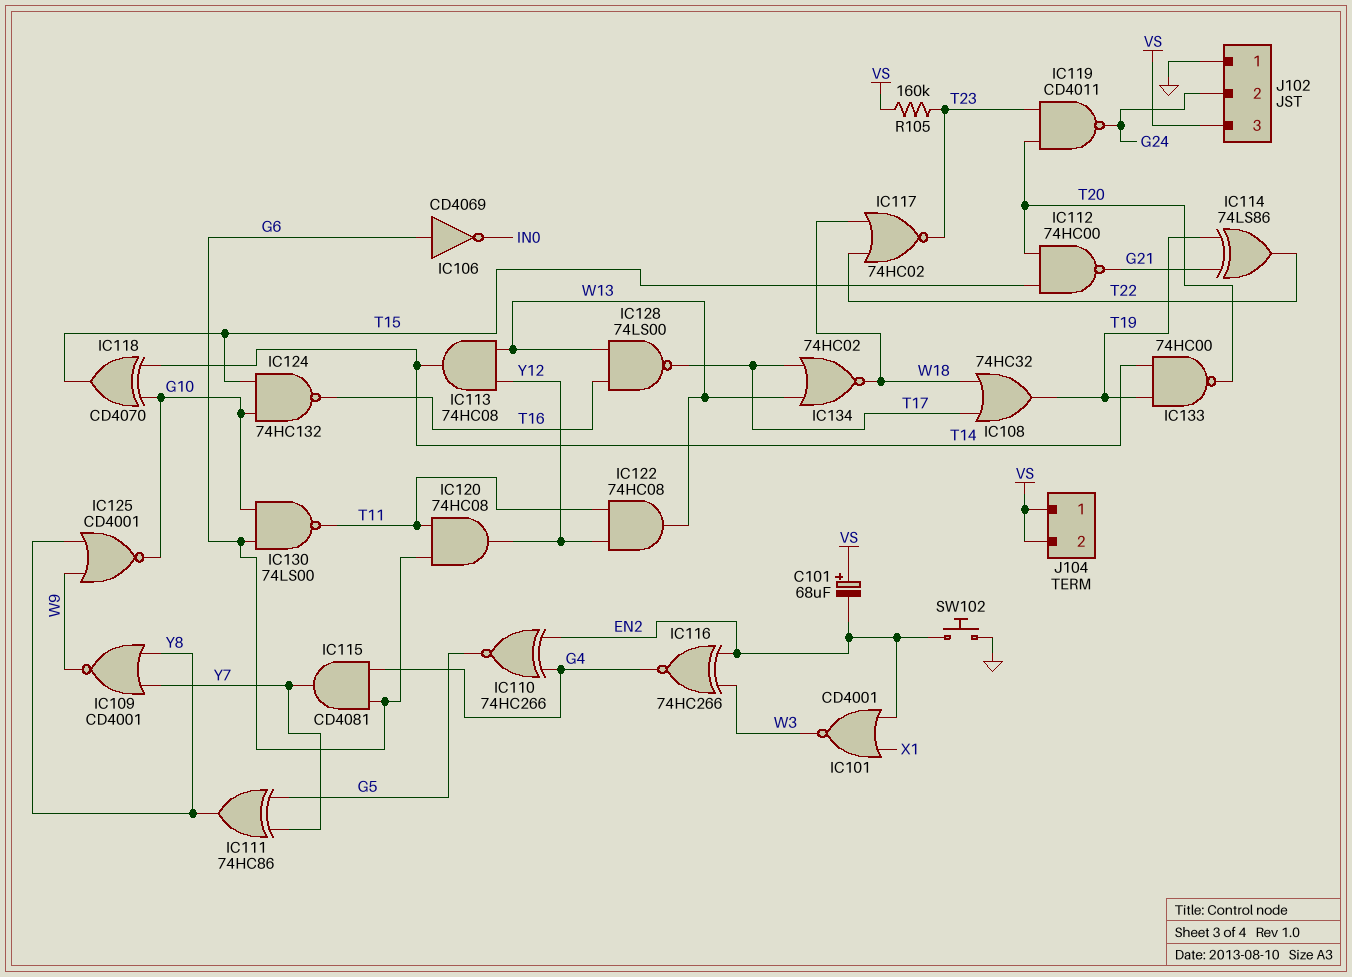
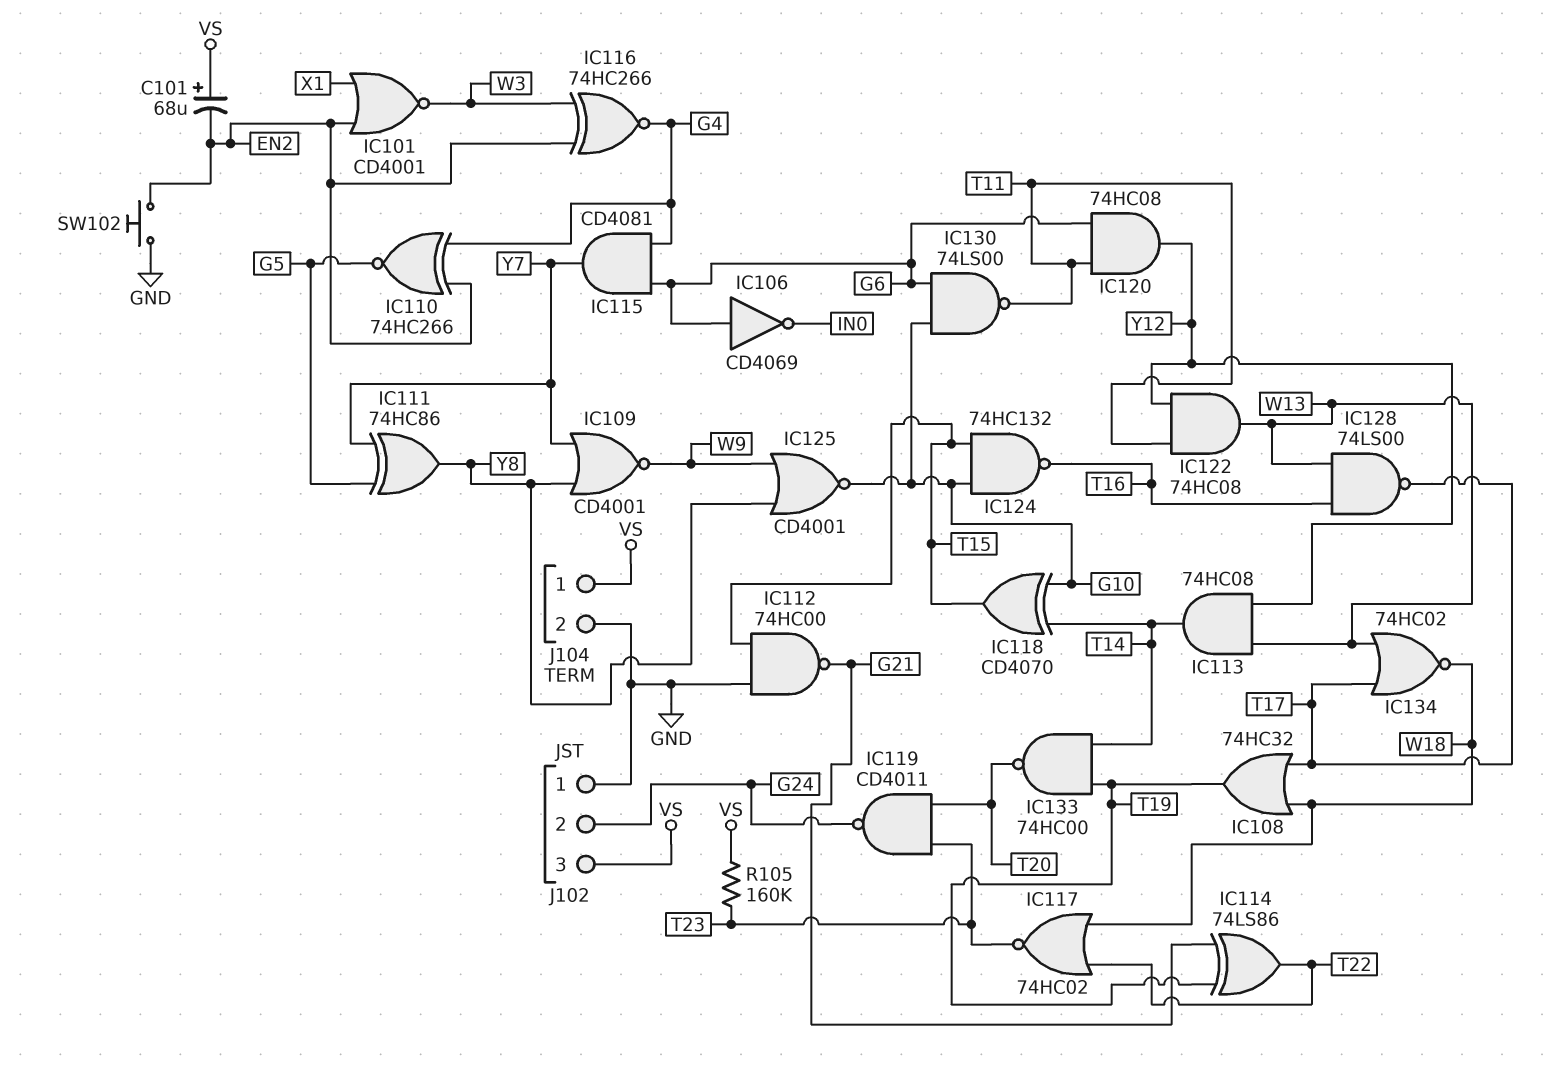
IC112: NAND 74HC00 (in T15, in T20, out G21) -> NAND 74HC00 (in GND, in T15, out G21)
J104 pin 2: VS -> GND

